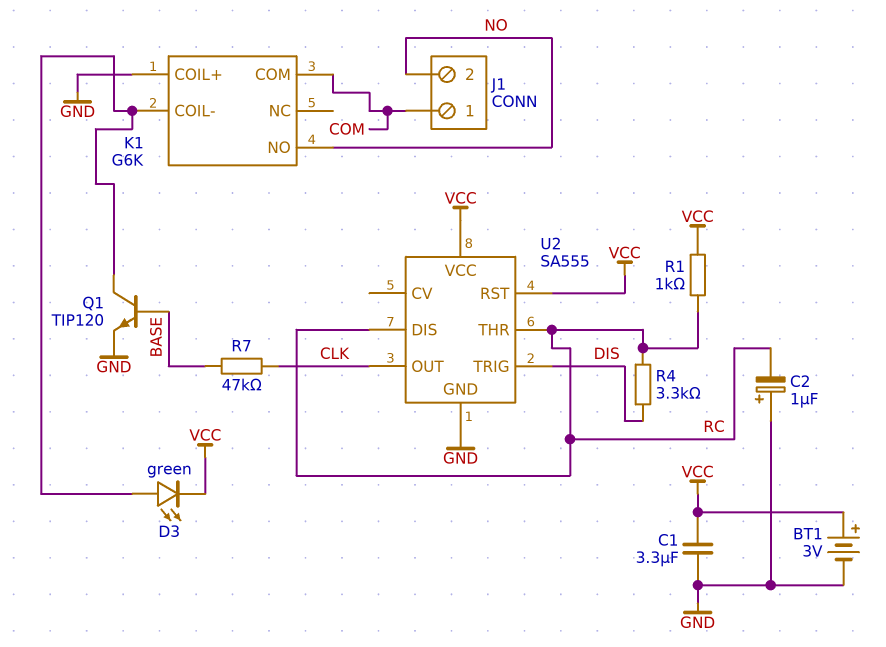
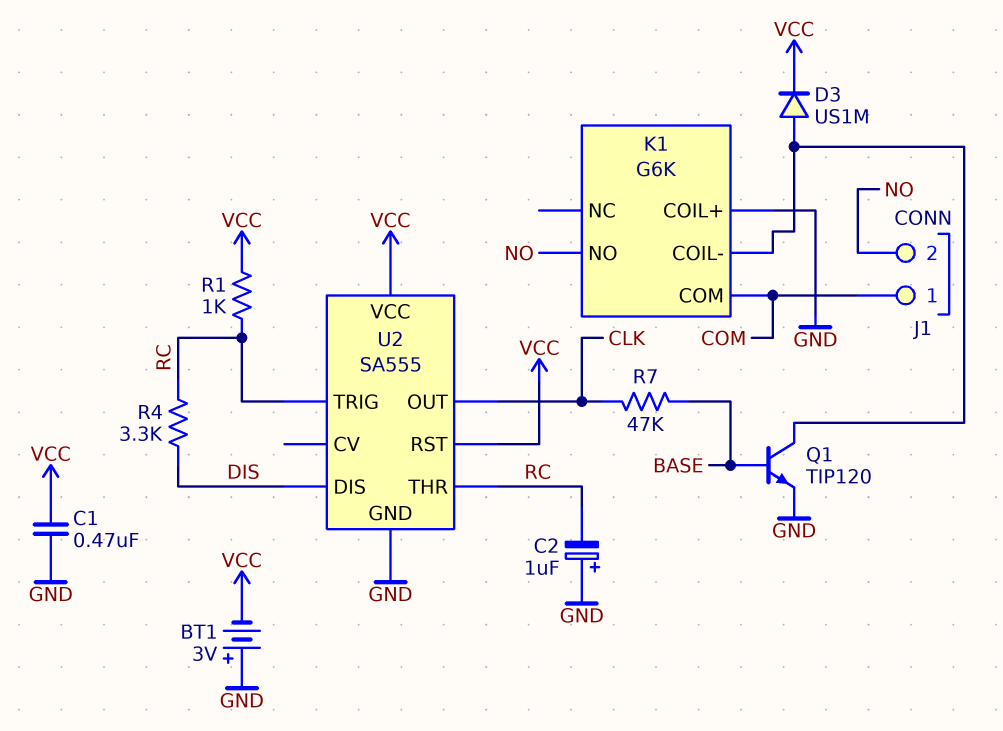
BT1: 3V (plus VCC, minus GND) -> 3V (plus GND, minus VCC)
C1: 3.3uF (GND, VCC) -> 470nF (GND, VCC)
D3: LED green (A K1/COIL-, K VCC) -> diode US1M (A K1/COIL-, K VCC)
U2 pin DIS: RC -> DIS
U2 pin TRIG: DIS -> RC

